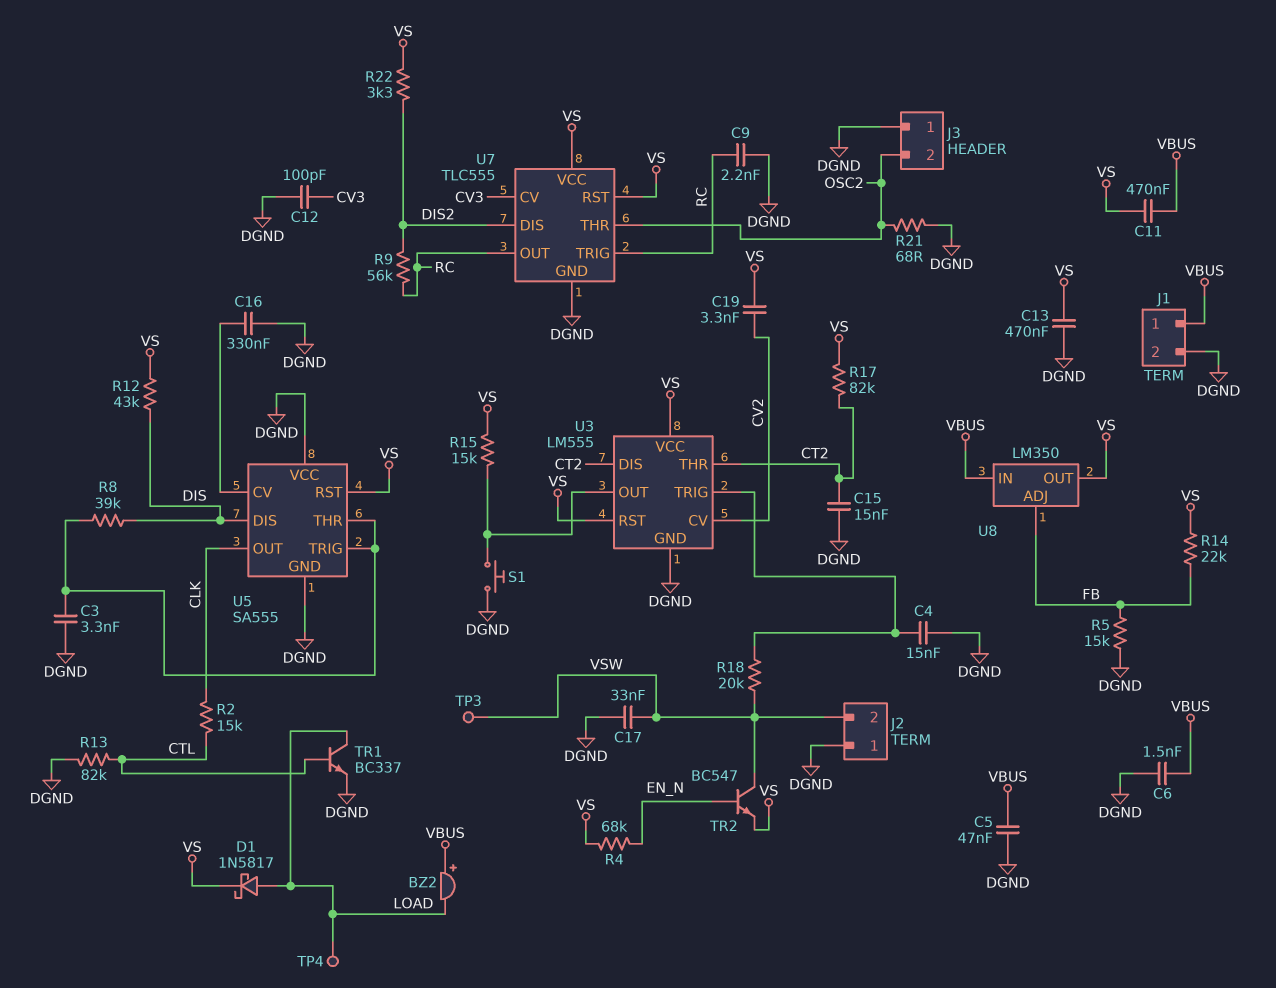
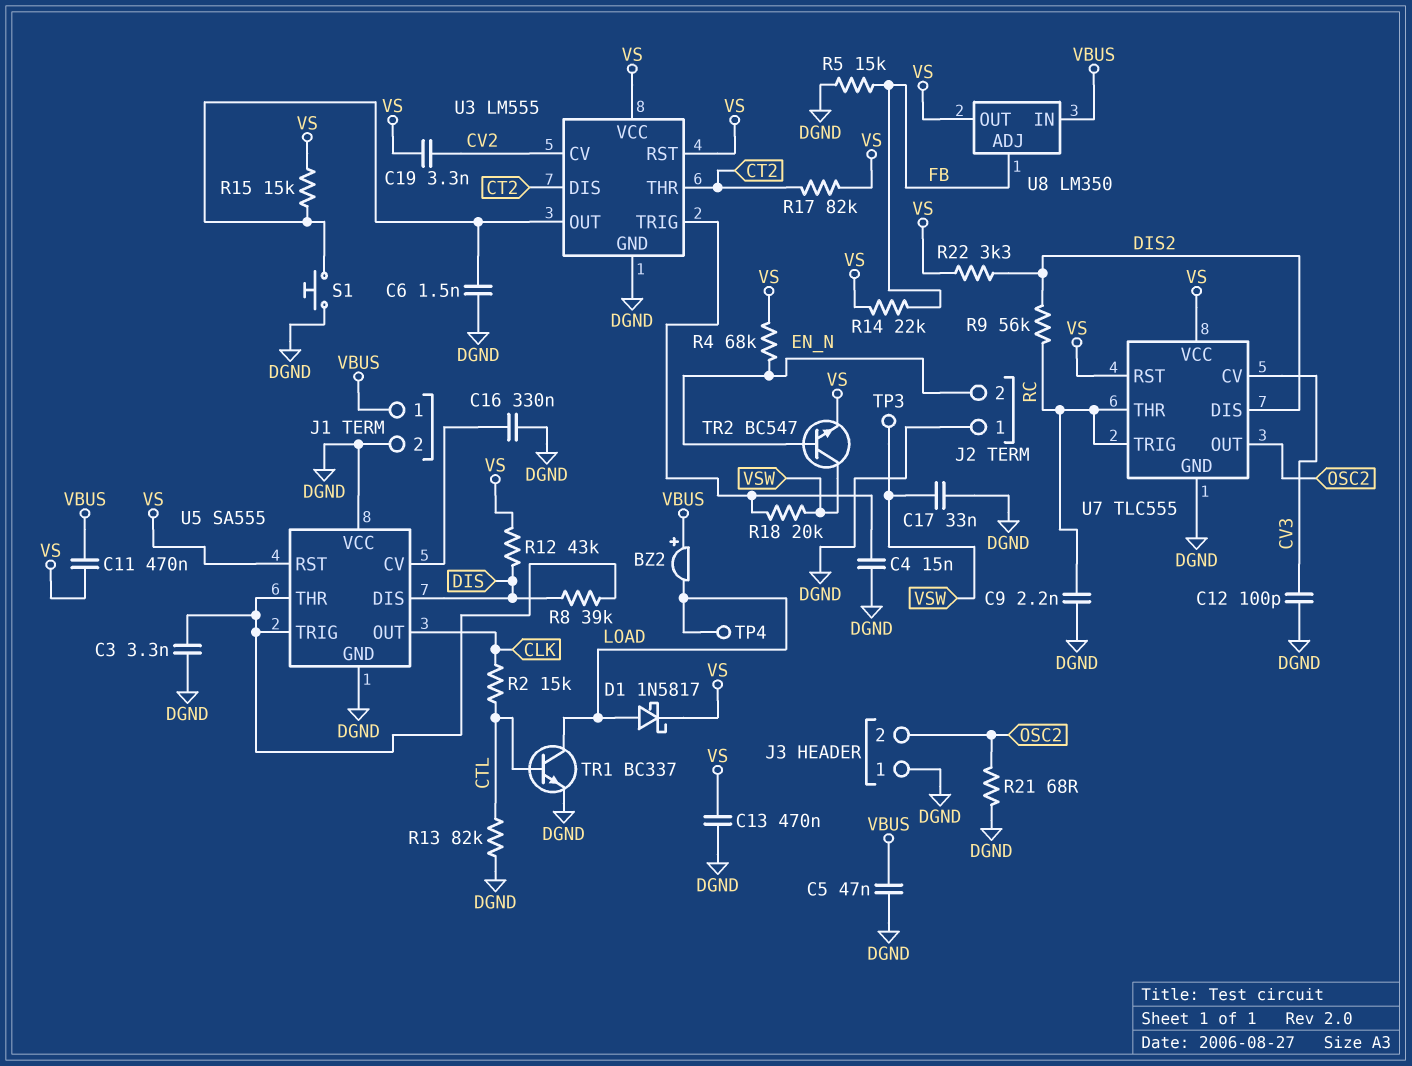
C6: 1.5nF (DGND, VBUS) -> 1.5nF (DGND, U3/OUT)
C15: 15nF (CT2, DGND) -> none
J2 pin 2: VSW -> EN_N
U7 pin OUT: RC -> OSC2
U7 pin THR: OSC2 -> RC

